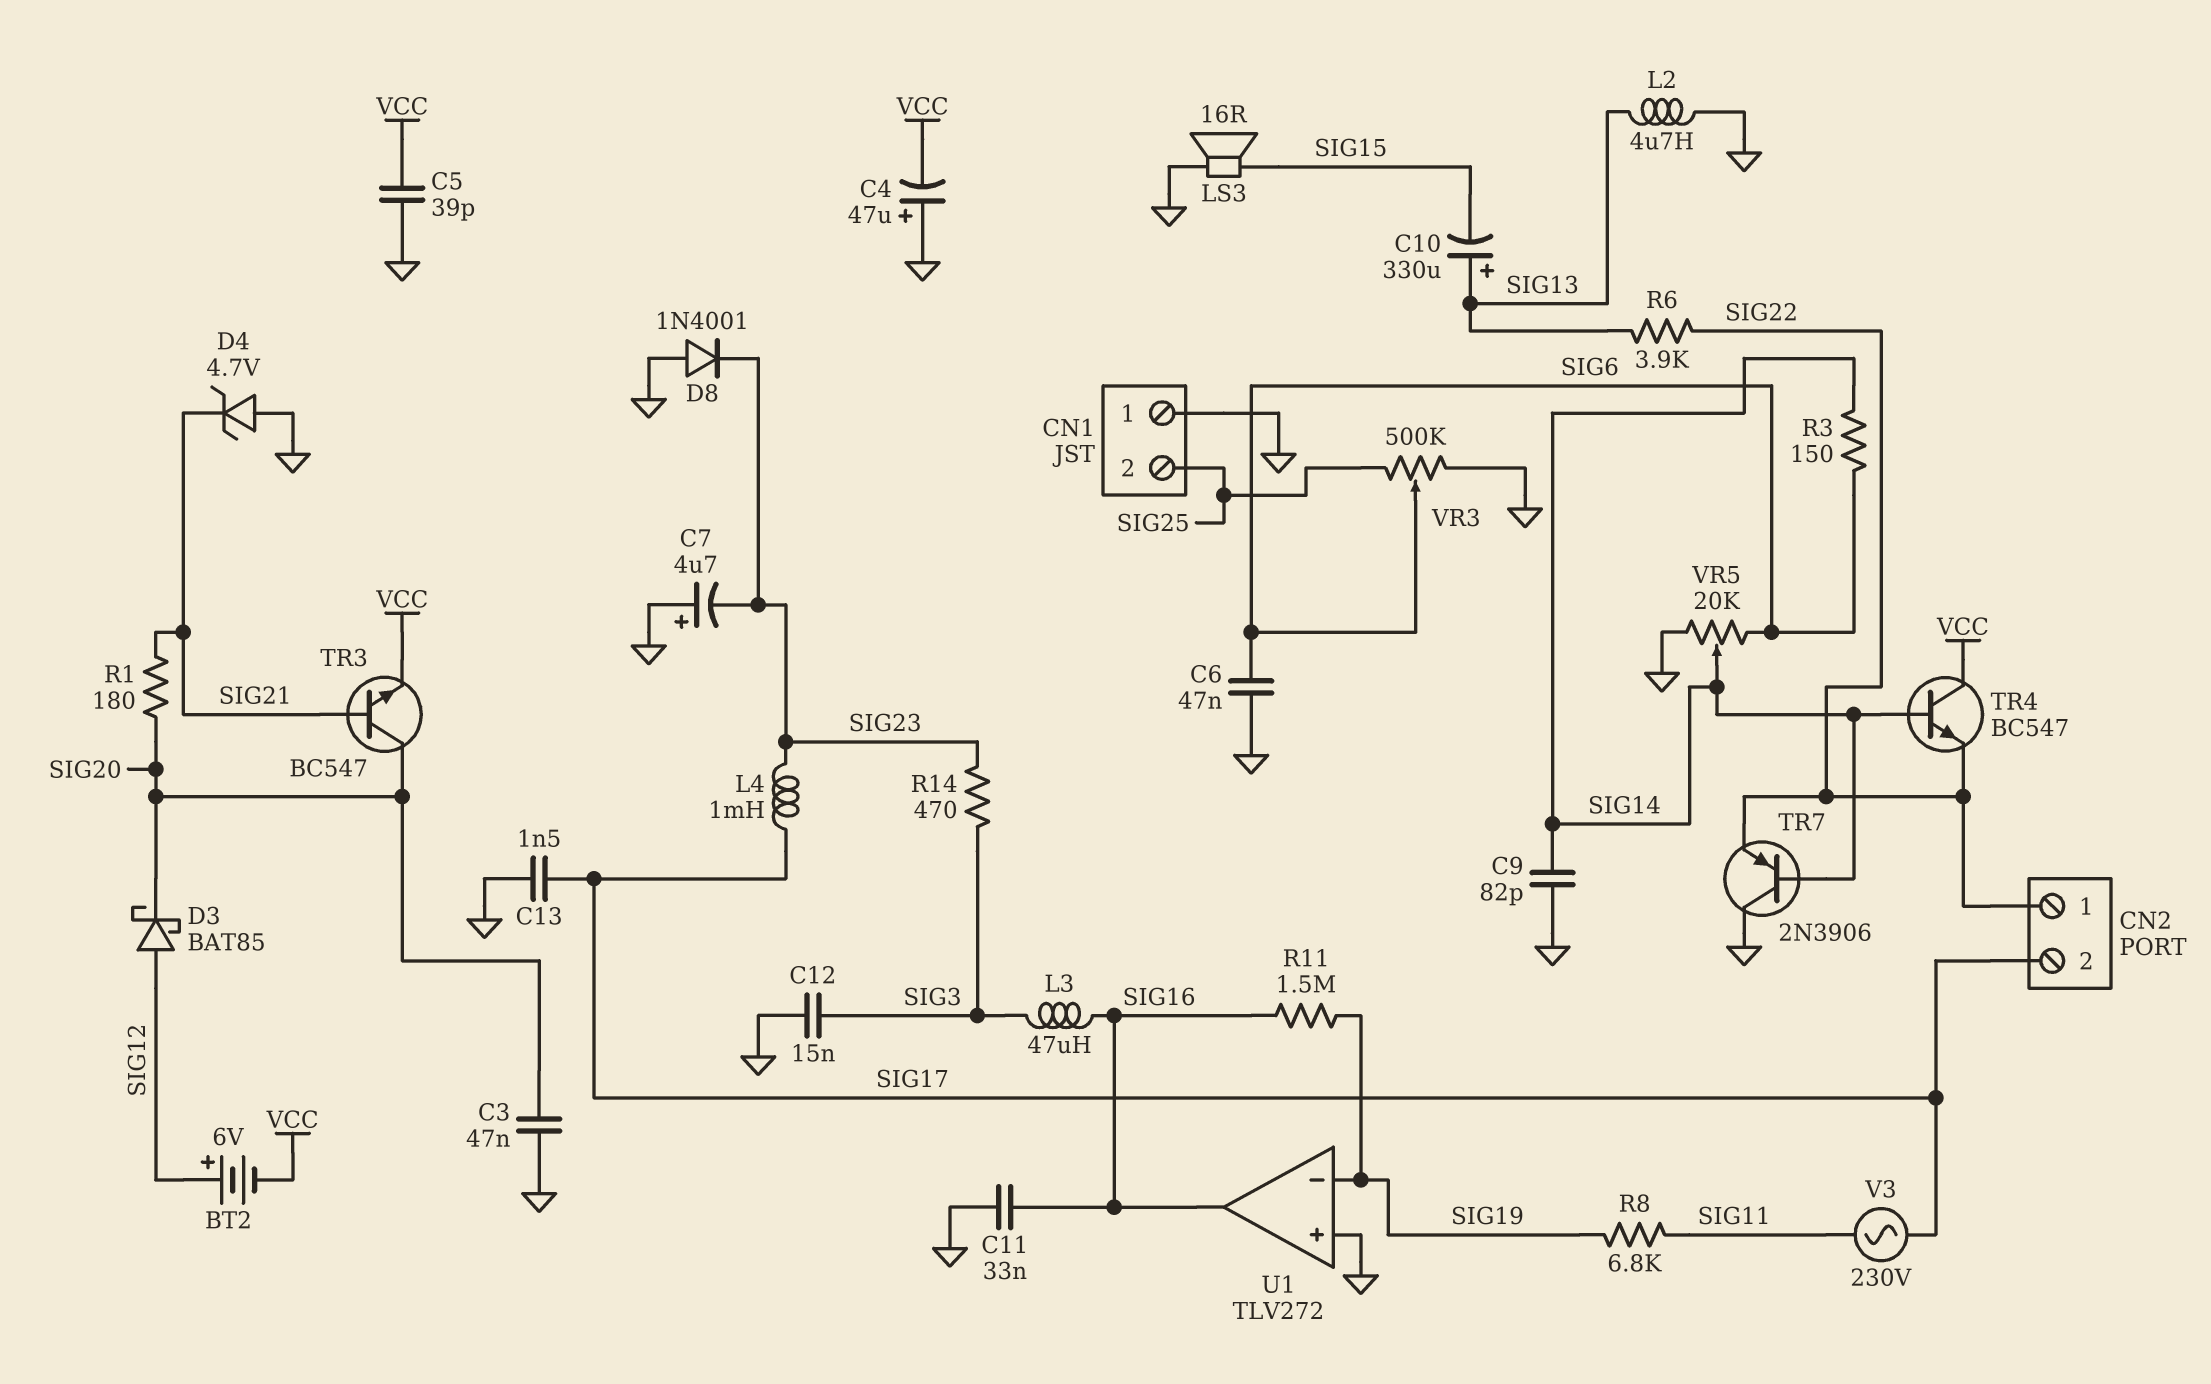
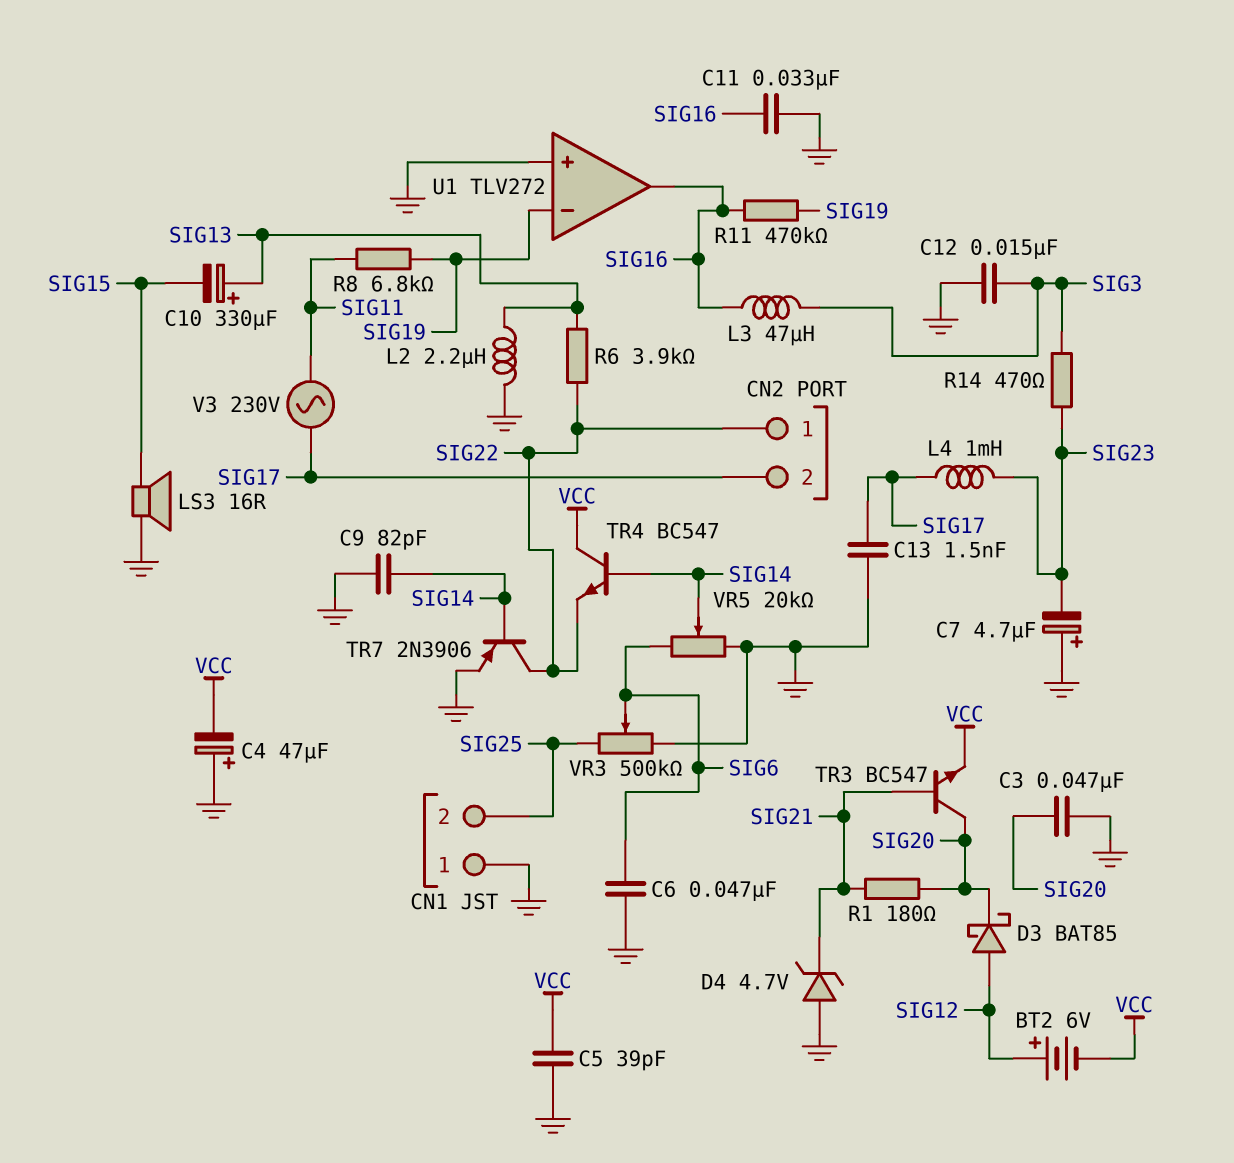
D8: diode 1N4001 (A GND, K SIG23) -> none
L2: 4.7uH (GND, SIG13) -> 2.2uH (GND, SIG13)
R3: 150 (SIG6, SIG14) -> none
R11: 1.5M (SIG16, SIG19) -> 470k (SIG16, SIG19)
TR7: PNP 2N3906 (B SIG14, C GND, E SIG22) -> PNP 2N3906 (B SIG14, C SIG22, E GND)

